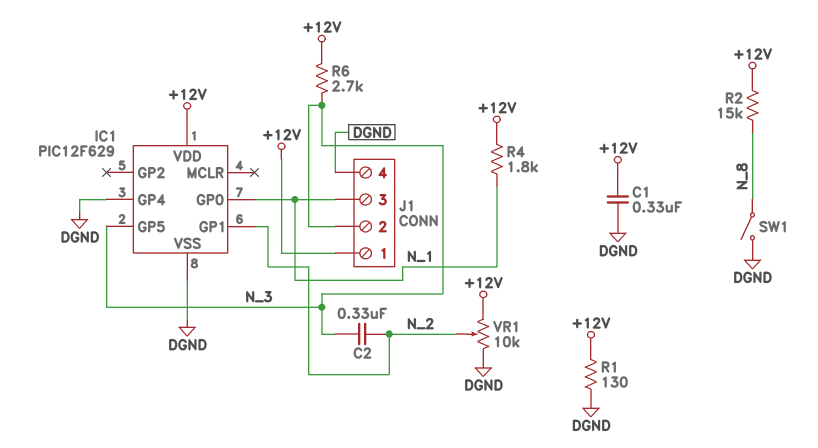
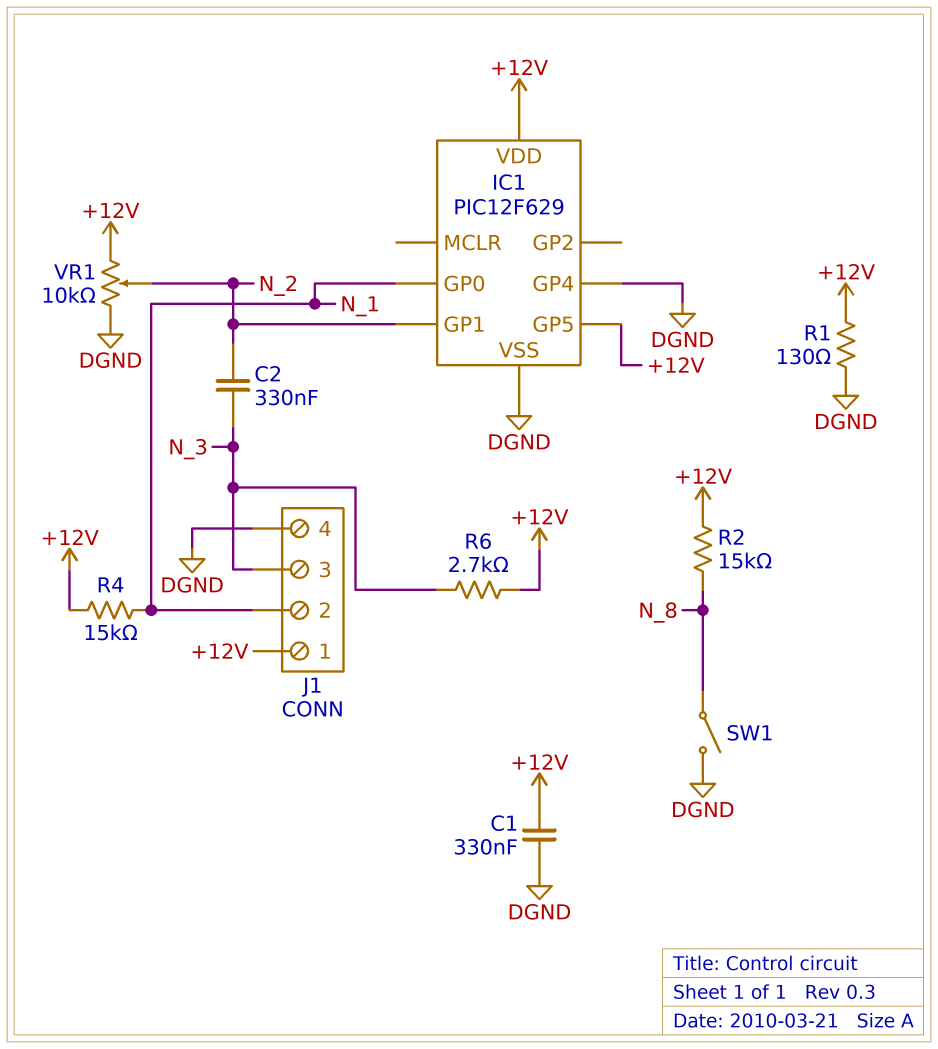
IC1 pin GP5: N_3 -> +12V
J1 pin 2: N_3 -> N_1
J1 pin 3: N_1 -> N_3
R4: 1.8k (+12V, N_1) -> 15k (+12V, N_1)

